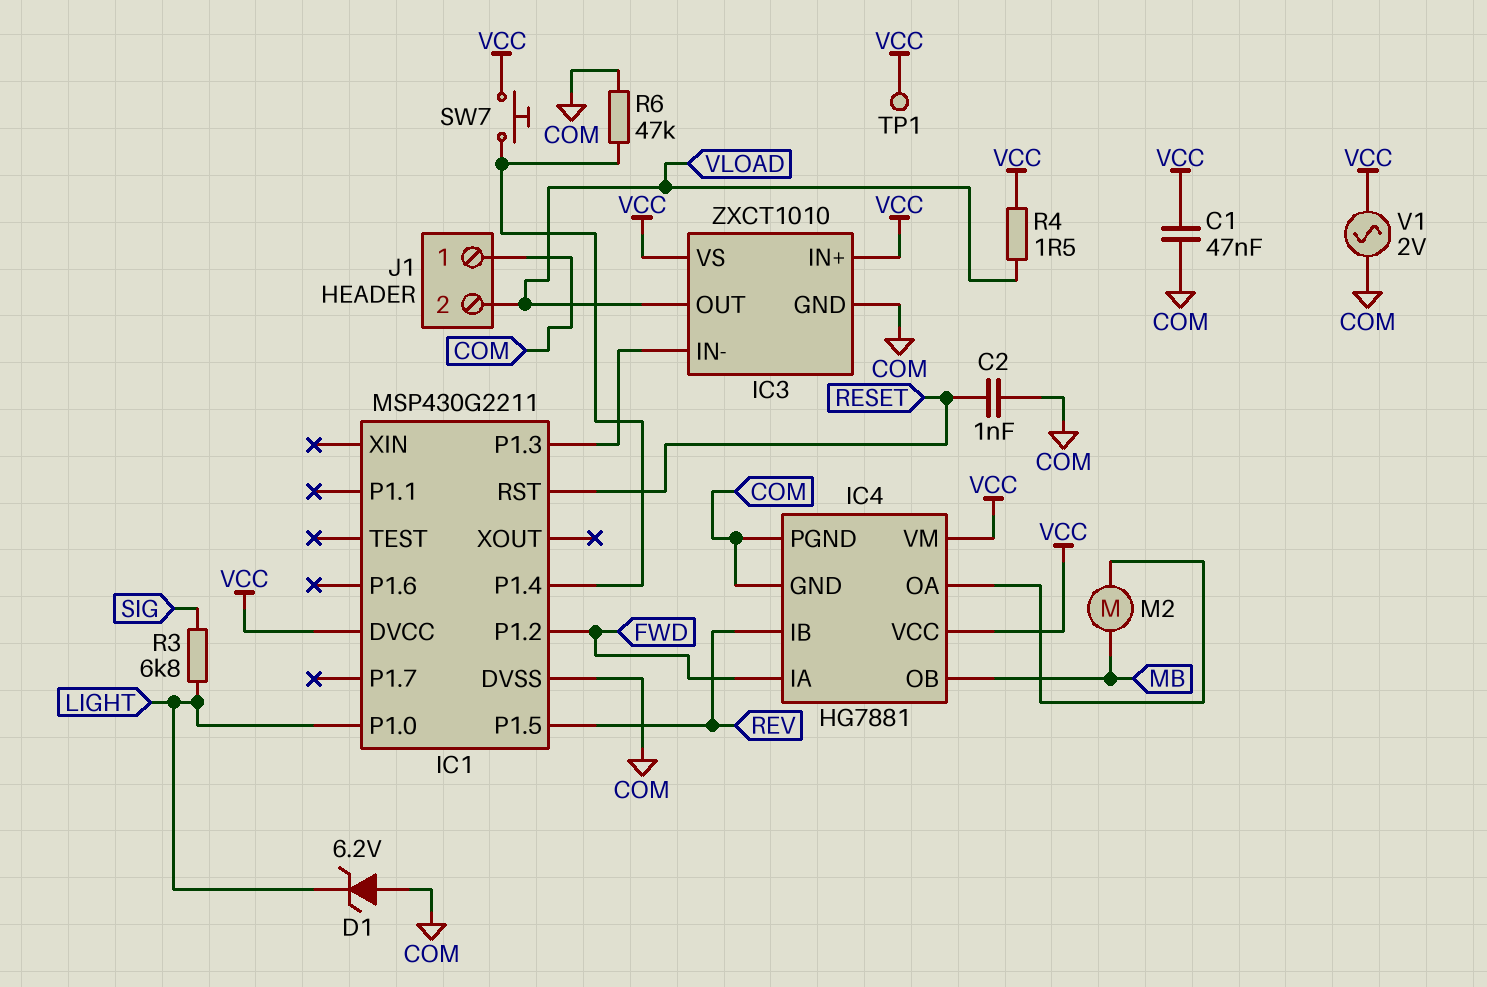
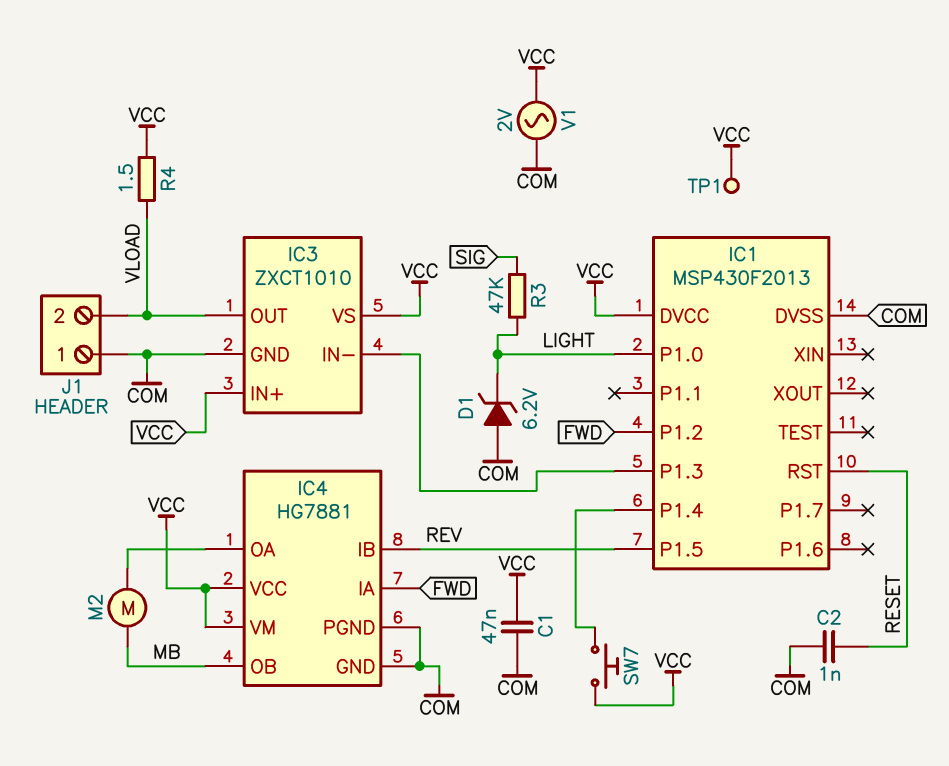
IC1: MSP430G2211 -> MSP430F2013
R3: 6.8k (LIGHT, SIG) -> 47k (LIGHT, SIG)
R6: 47k (COM, IC1/P1.4) -> none

